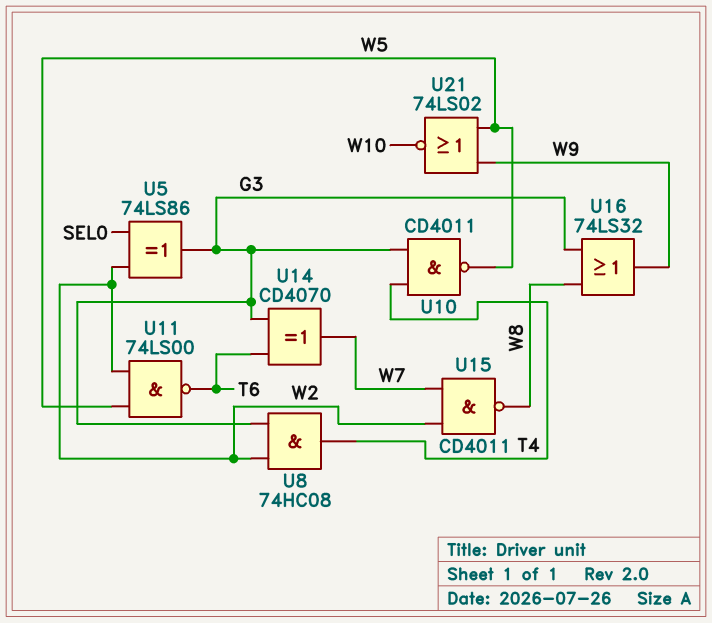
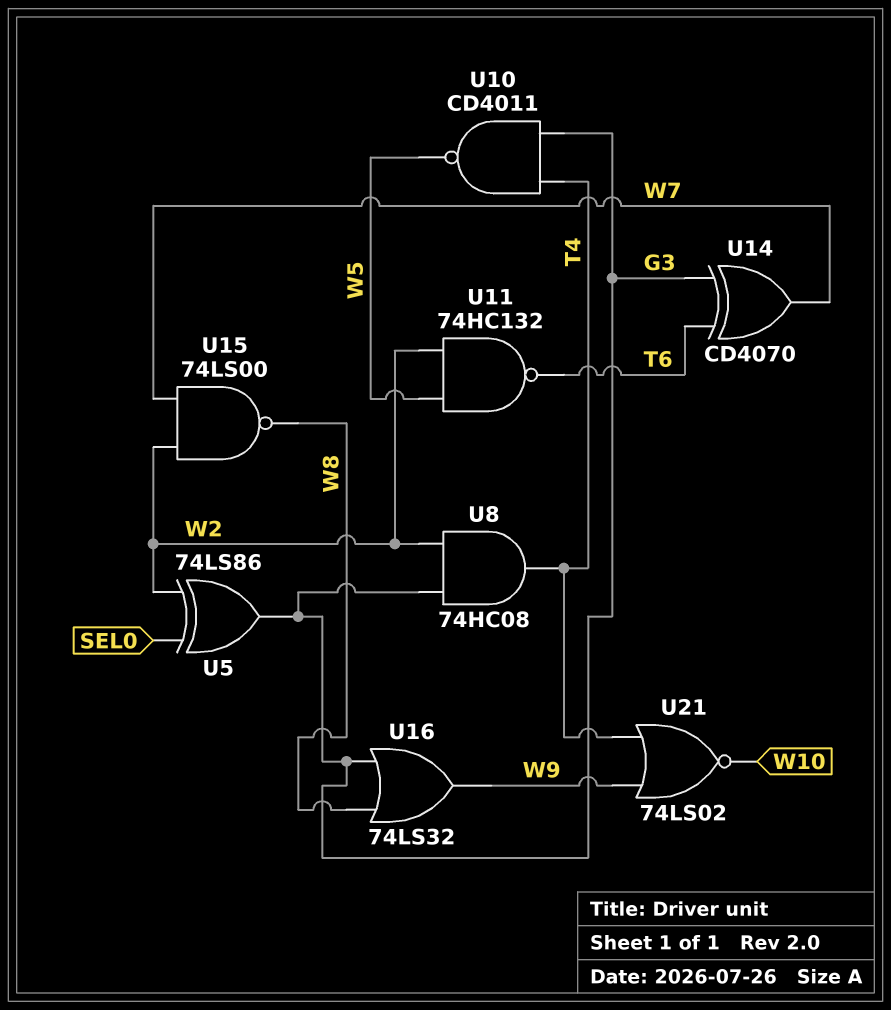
U11: NAND 74LS00 (in W2, in W5, out T6) -> NAND 74HC132 (in W2, in W5, out T6)
U15: NAND CD4011 (in W2, in W7, out W8) -> NAND 74LS00 (in W2, in W7, out W8)
U21: NOR 74LS02 (in W5, in W9, out W10) -> NOR 74LS02 (in T4, in W9, out W10)

